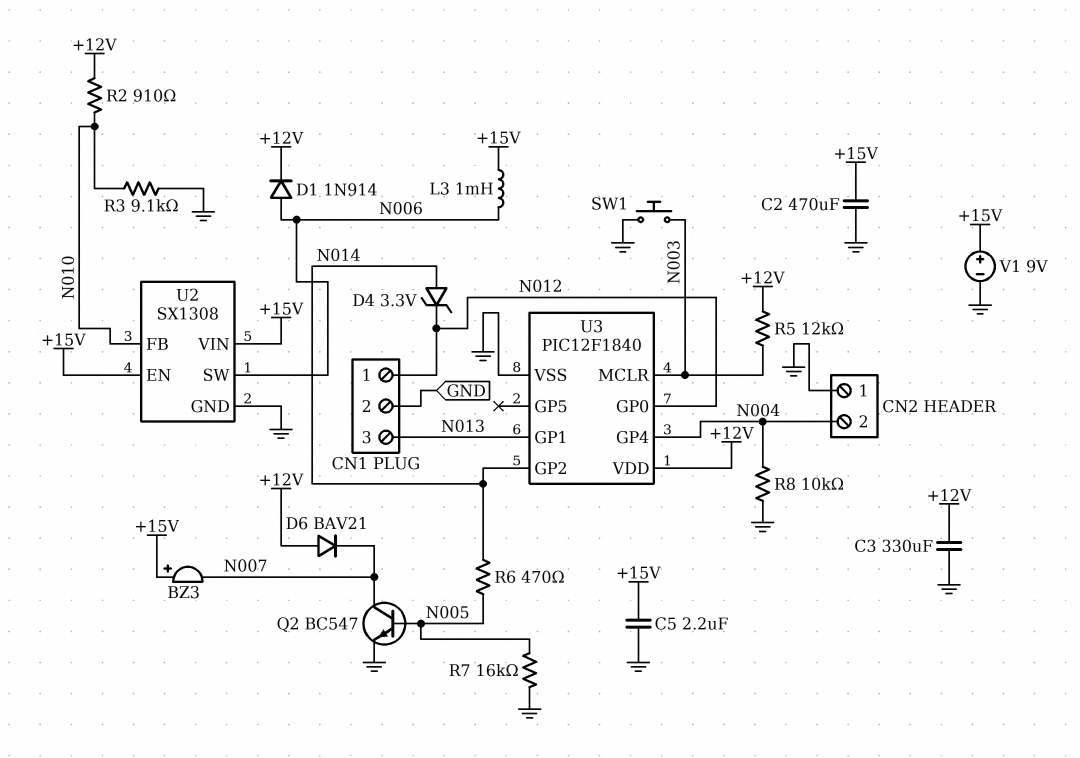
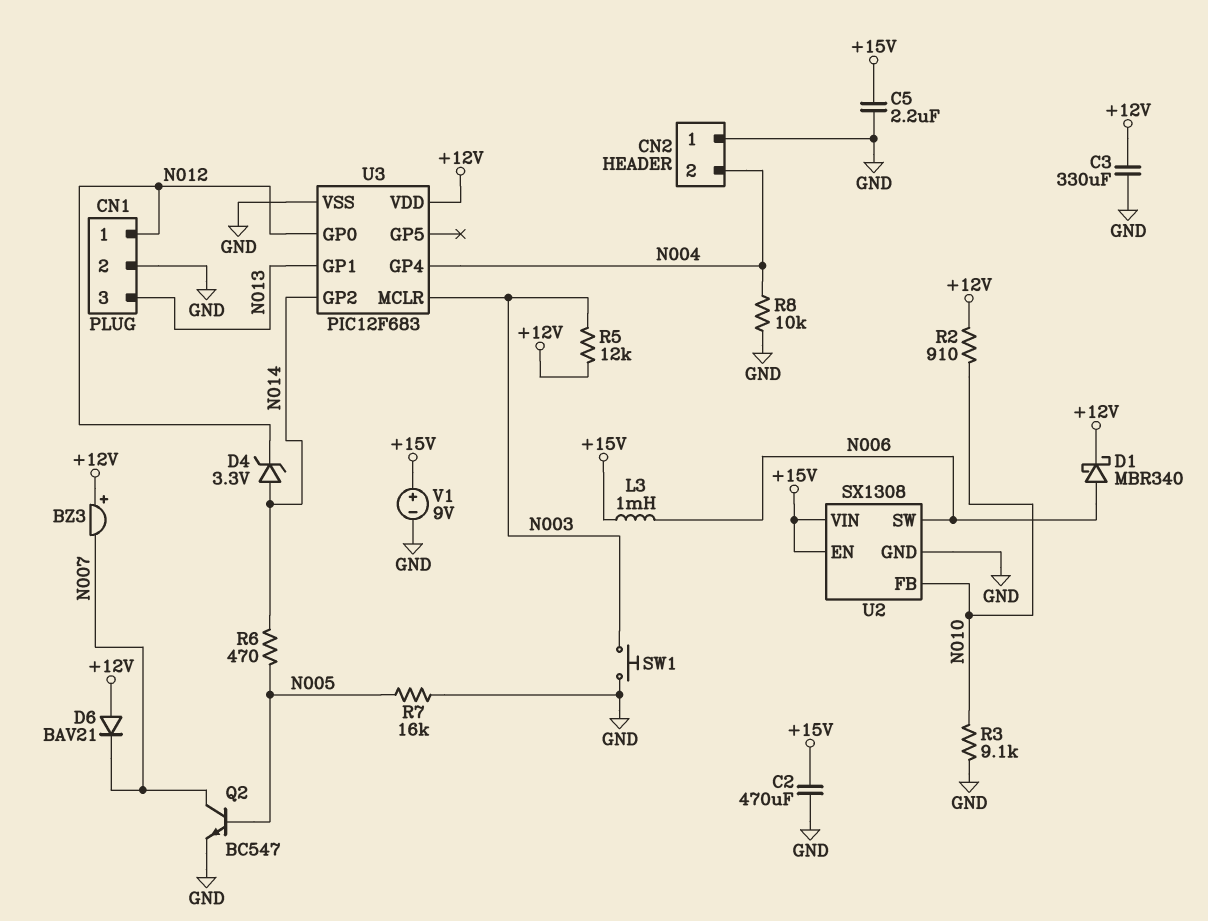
BZ3: buzzer (plus +15V, minus N007) -> buzzer (plus +12V, minus N007)
D1: diode 1N914 (A N006, K +12V) -> schottky MBR340 (A N006, K +12V)
U3: PIC12F1840 -> PIC12F683

